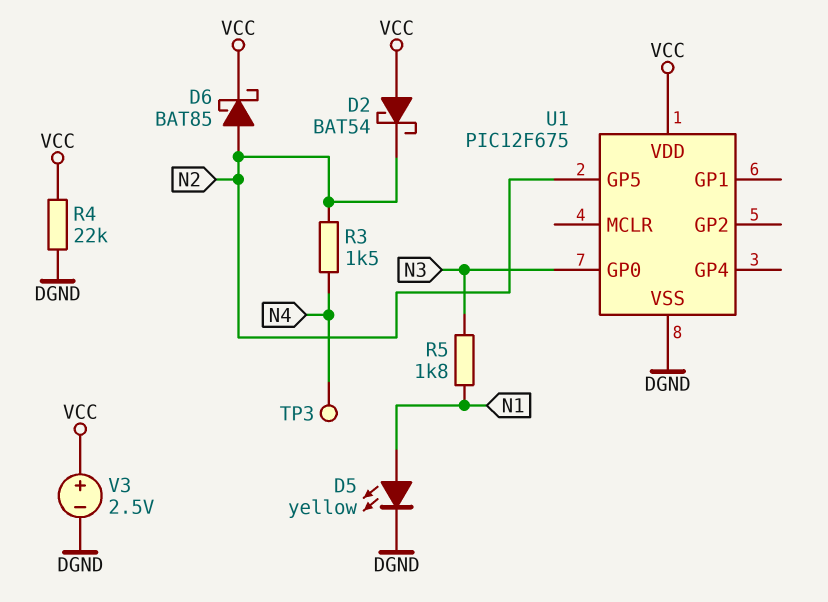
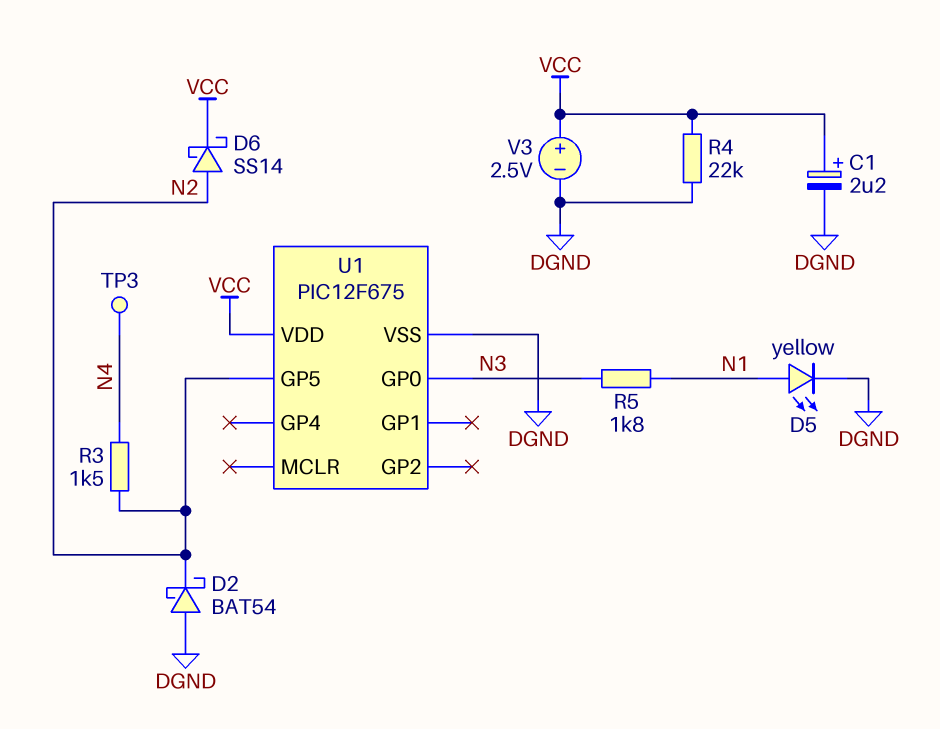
C1: none -> 2.2uF (plus VCC, minus DGND)
D2: schottky BAT54 (A VCC, K N2) -> schottky BAT54 (A DGND, K N2)
D6: schottky BAT85 (A N2, K VCC) -> schottky SS14 (A N2, K VCC)

